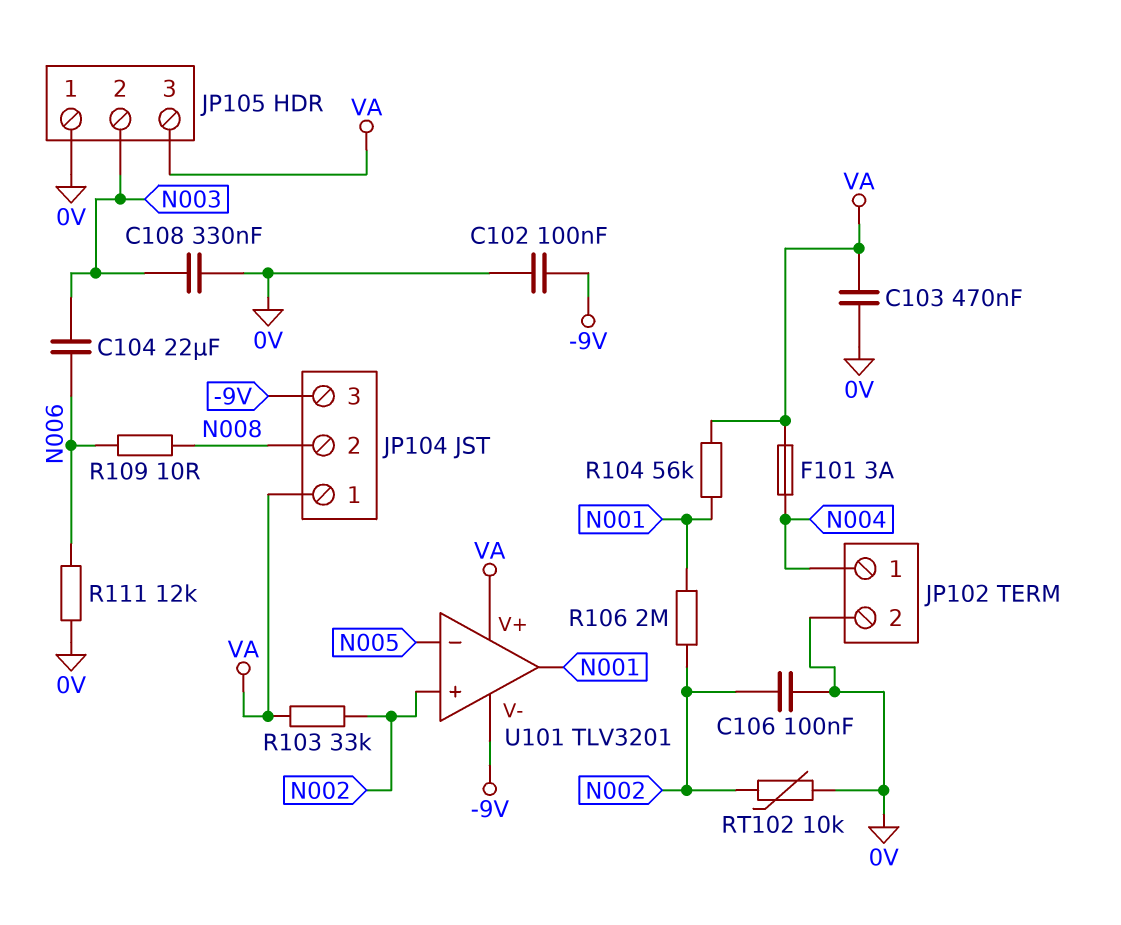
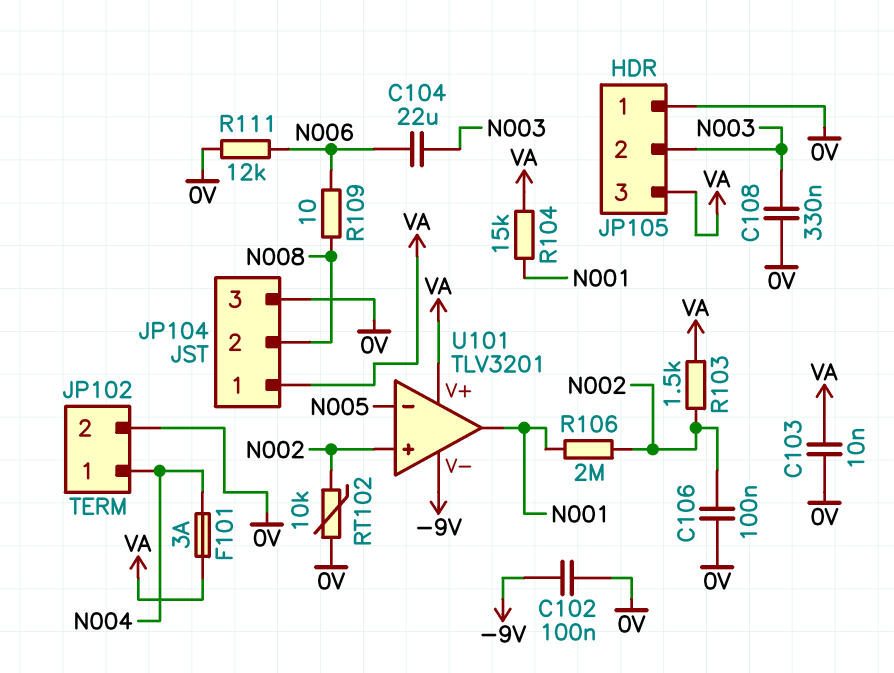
C103: 470nF (0V, VA) -> 10nF (0V, VA)
JP104 pin 3: -9V -> 0V
R103: 33k (N002, VA) -> 1.5k (N002, VA)
R104: 56k (N001, VA) -> 15k (N001, VA)

